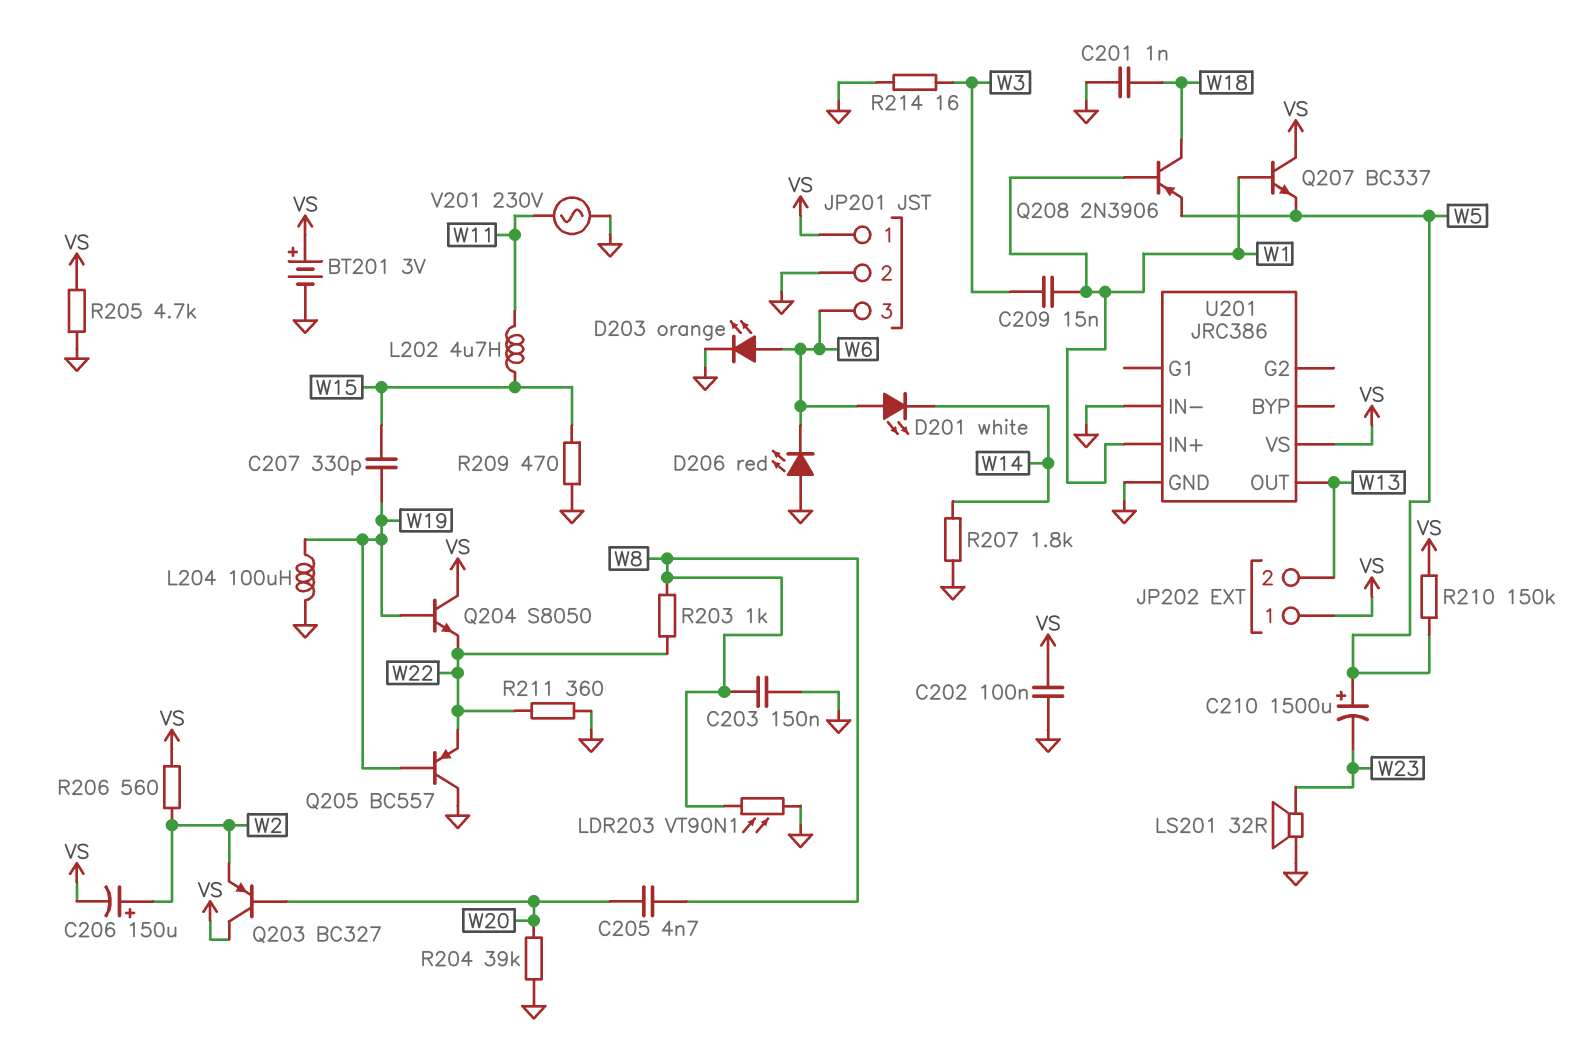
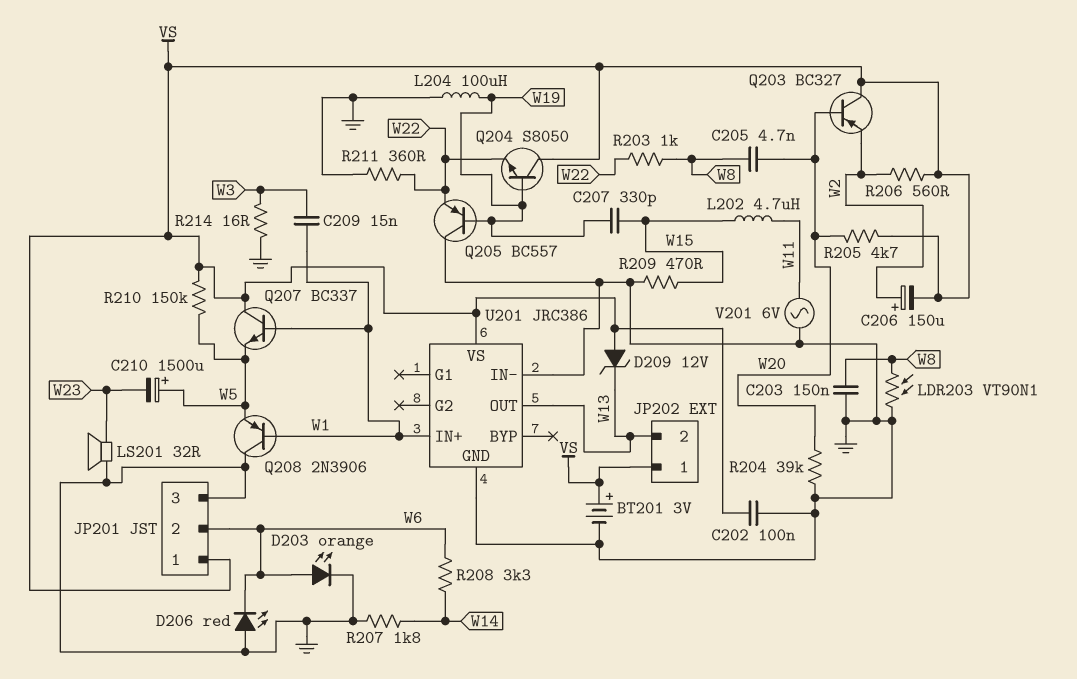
C201: 1nF (GND, W18) -> none
D201: LED white (A W6, K W14) -> none
D209: none -> zener 12V (A VS, K W13)
JP201 pin 2: GND -> W6
JP201 pin 3: W6 -> GND
Q208: PNP 2N3906 (B W1, C W18, E W5) -> PNP 2N3906 (B W1, C GND, E W5)
R205: 4.7k (GND, VS) -> 4.7k (VS, W20)
R208: none -> 3.3k (W6, W14)
V201: AC 230V (GND, W11) -> AC 6V (GND, W11)

